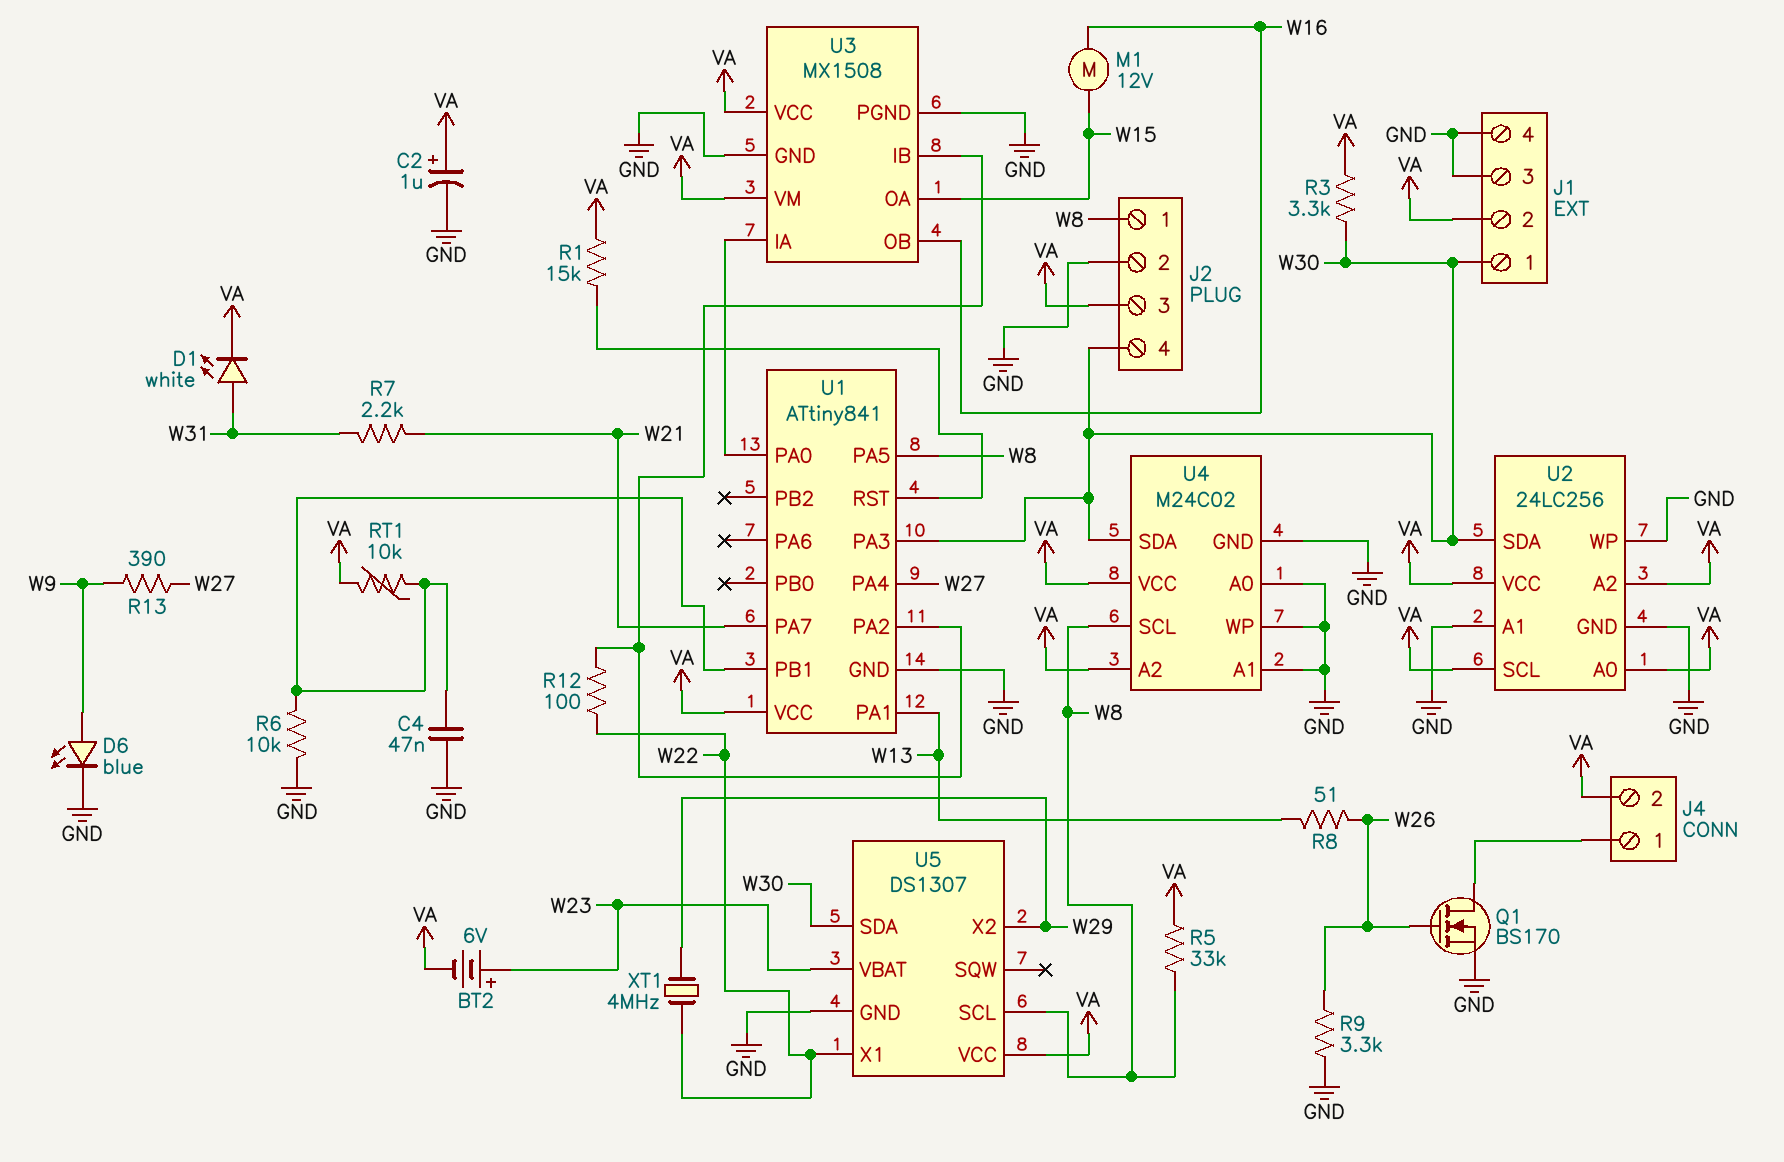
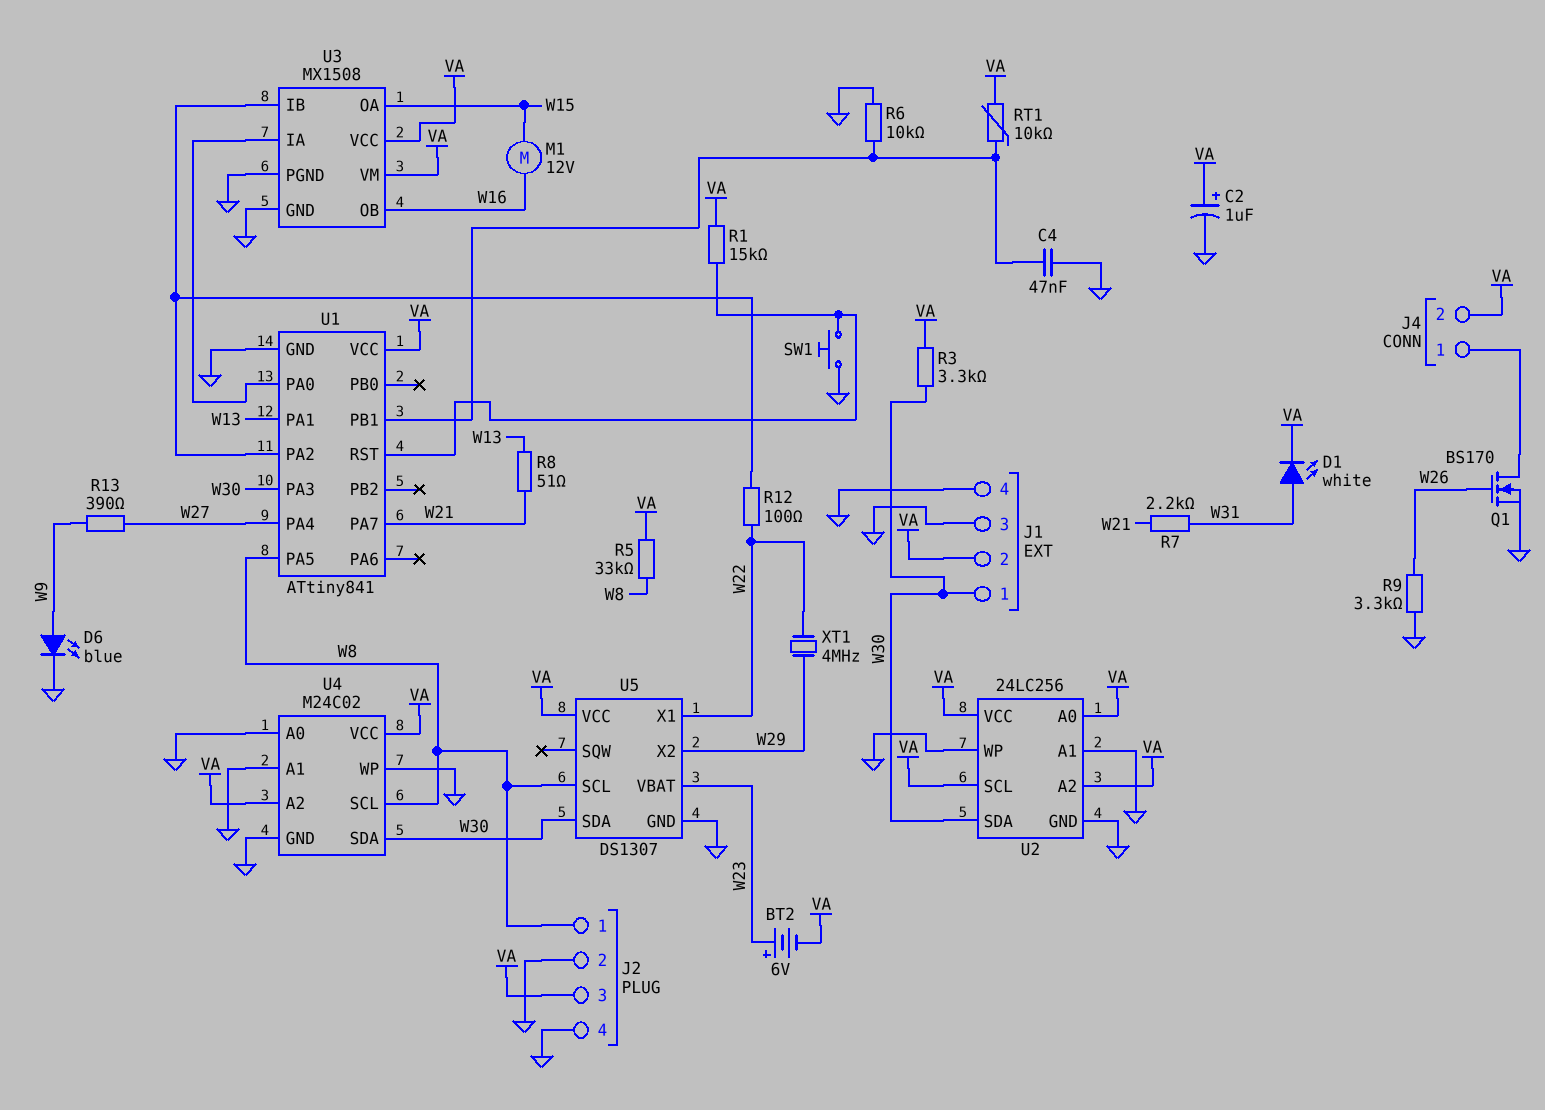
J2 pin 4: W30 -> GND
R8: 51 (W13, W26) -> 51 (W13, W21)
SW1: none -> button (GND, U1/RST)

